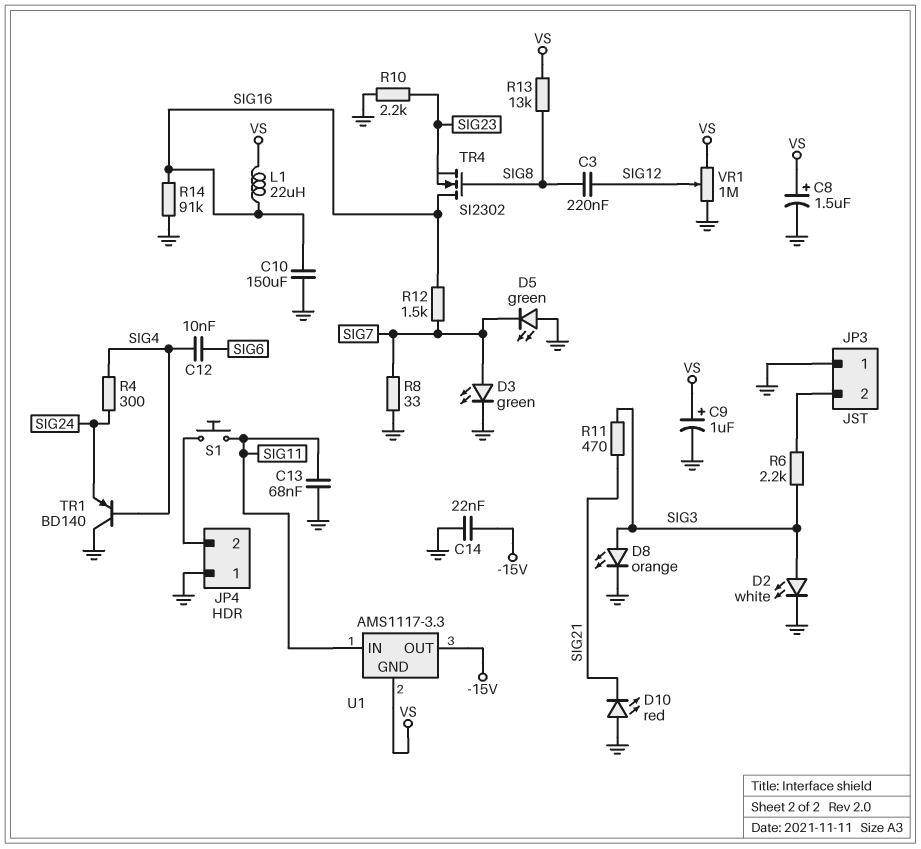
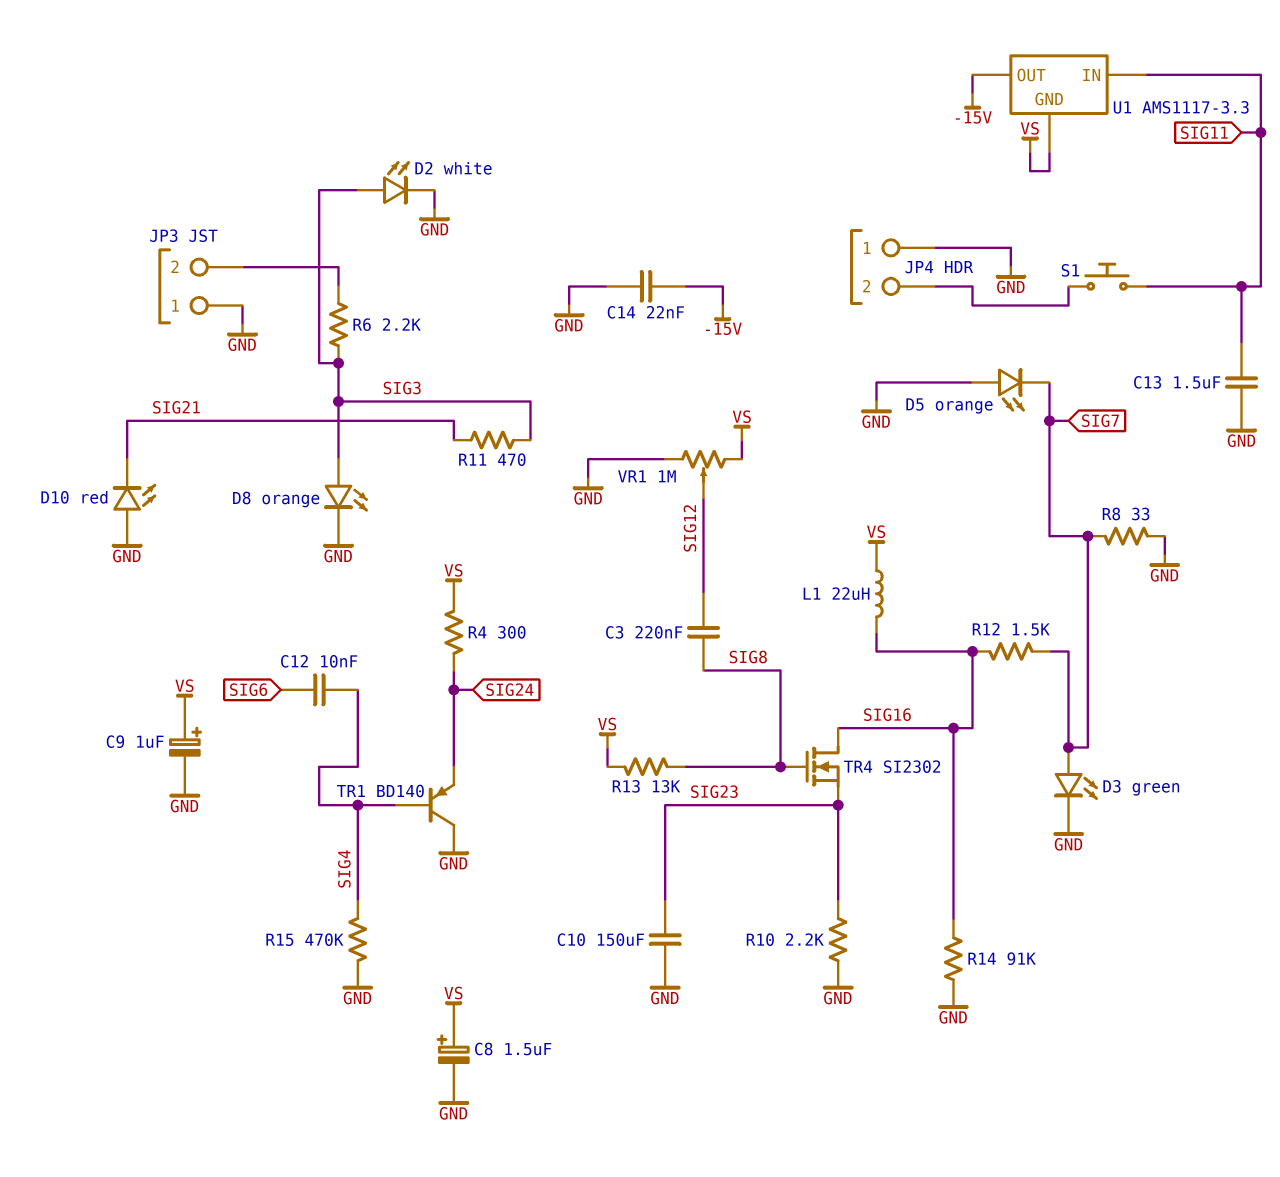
C10: 150uF (GND, SIG16) -> 150uF (GND, SIG23)
C13: 68nF (GND, SIG11) -> 1.5uF (GND, SIG11)
D5: LED green (A GND, K SIG7) -> LED orange (A GND, K SIG7)
R4: 300 (SIG4, SIG24) -> 300 (SIG24, VS)
R15: none -> 470k (GND, SIG4)

